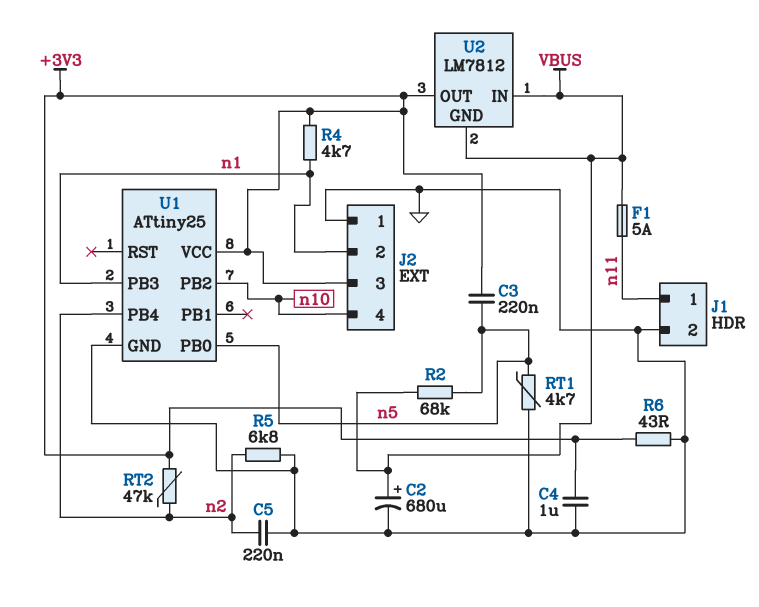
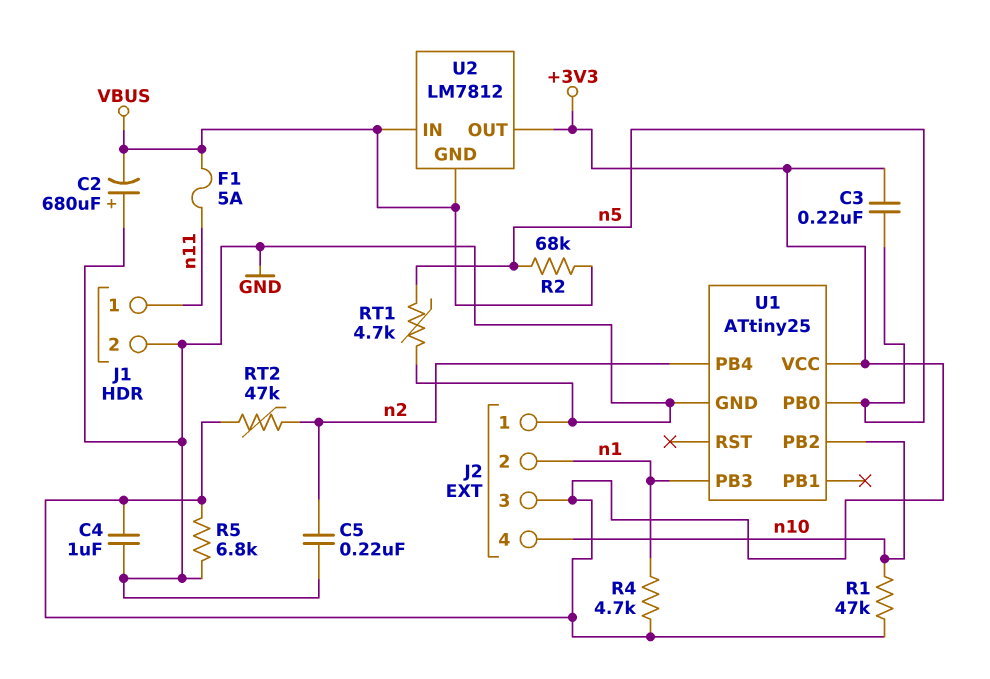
C2: 680uF (plus VBUS, minus GND) -> 680uF (plus GND, minus VBUS)
R1: none -> 47k (+3V3, n10)
R5: 6.8k (GND, n2) -> 6.8k (+3V3, GND)
R6: 43 (+3V3, GND) -> none

